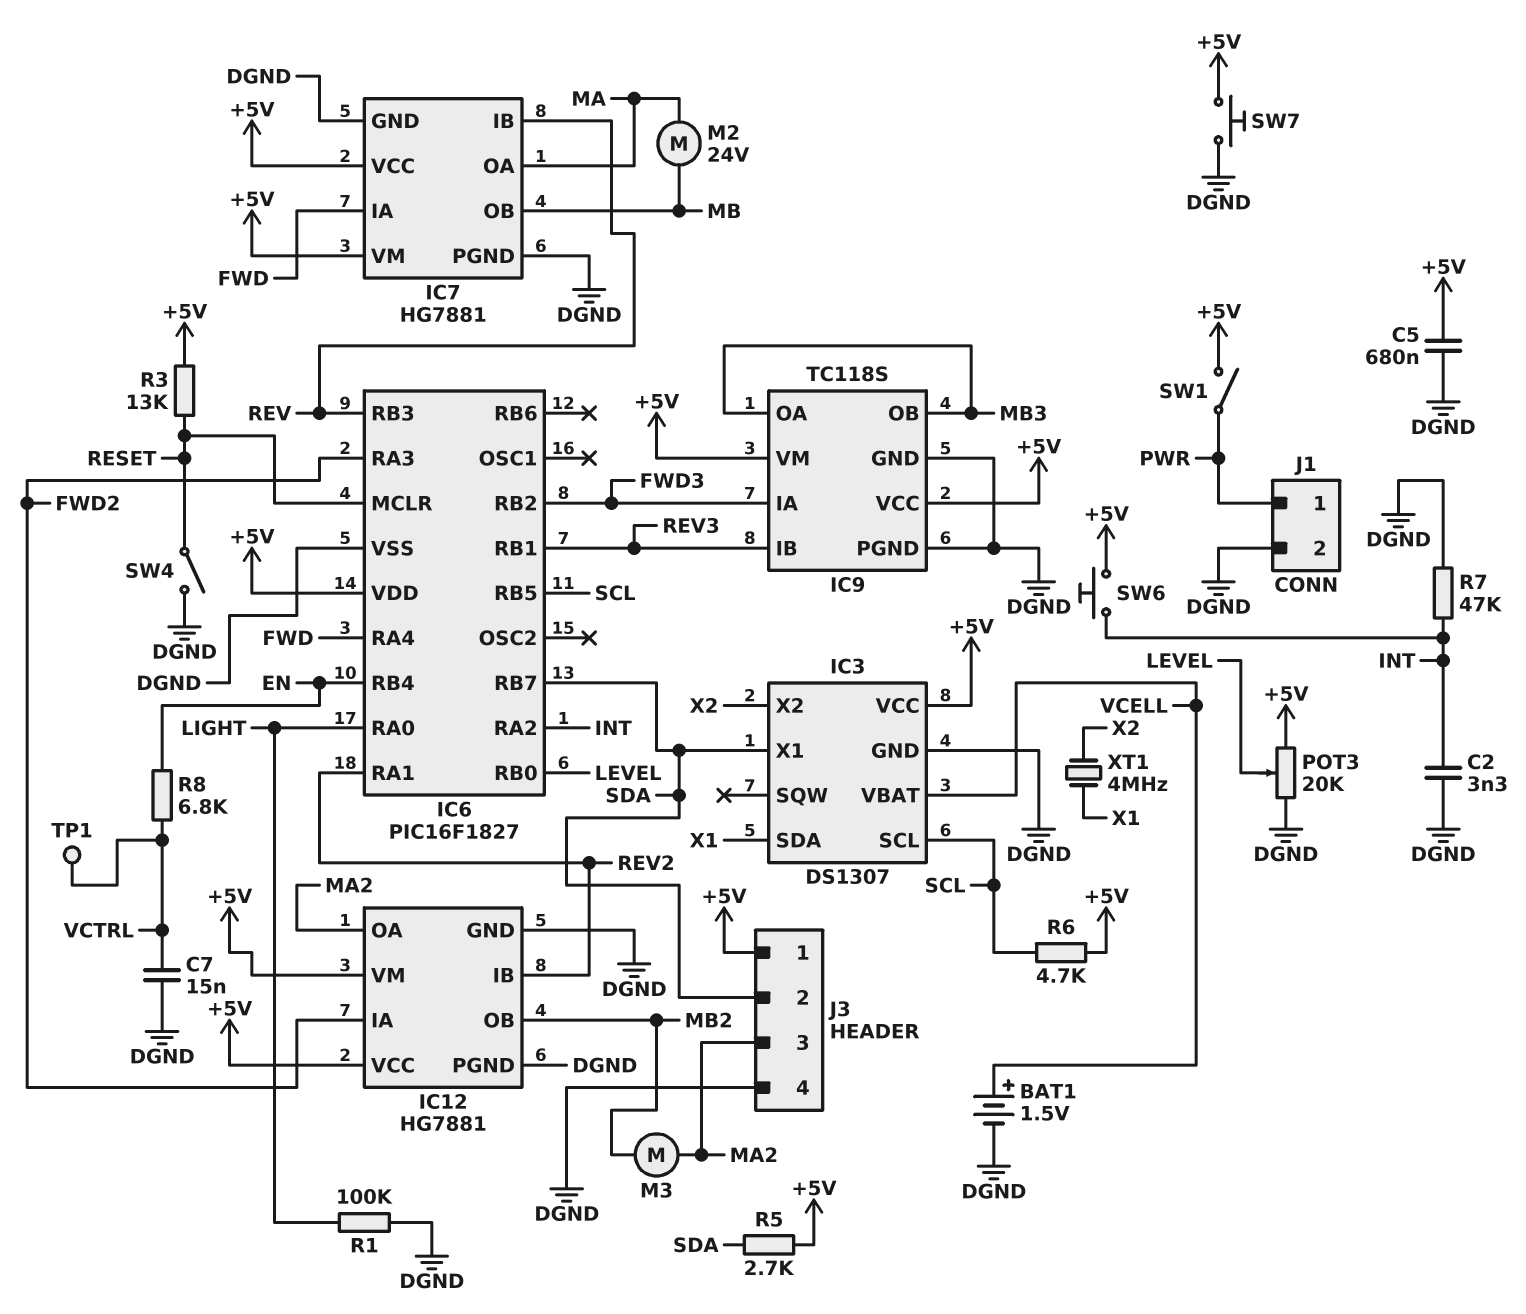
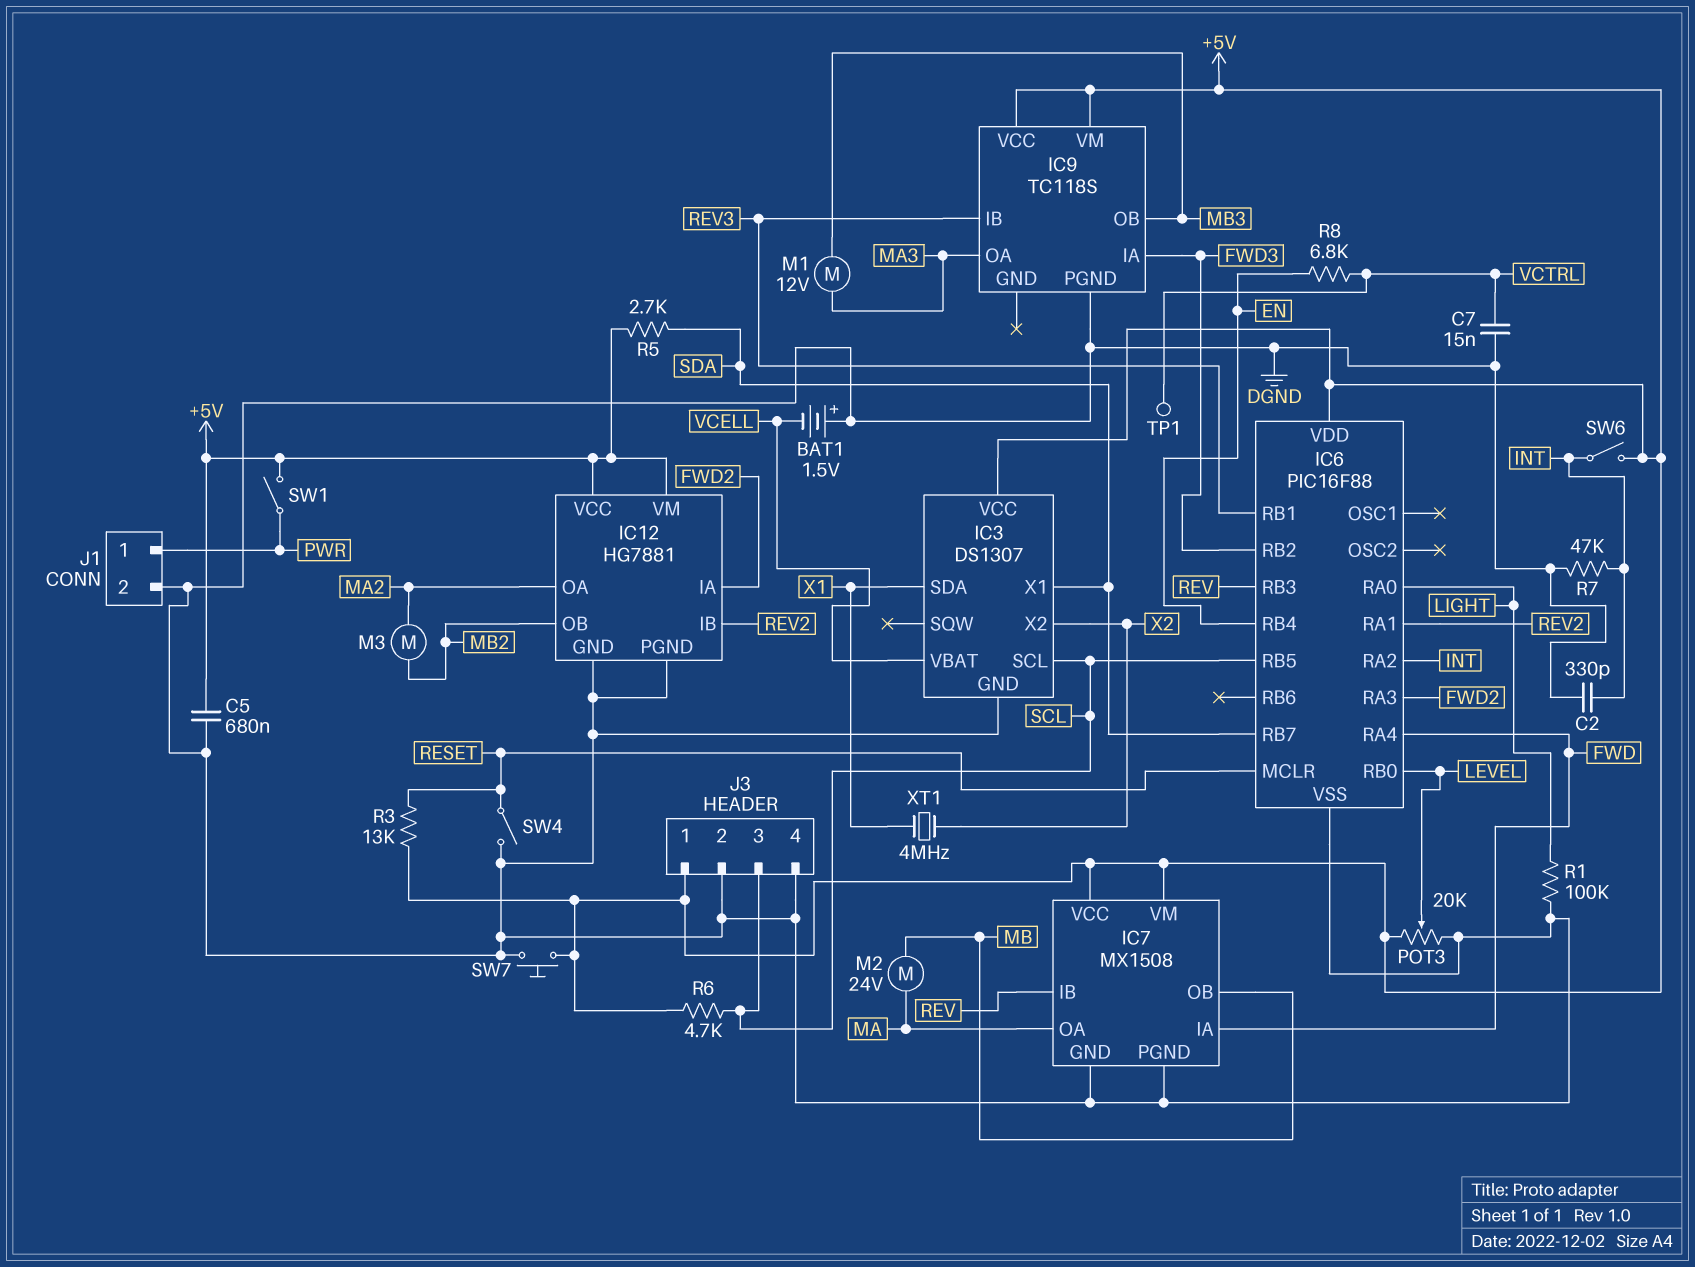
BAT1: 1.5V (plus VCELL, minus DGND) -> 1.5V (plus DGND, minus VCELL)
C2: 3.3nF (DGND, INT) -> 330pF (DGND, INT)
IC6: PIC16F1827 -> PIC16F88
IC7: HG7881 -> MX1508
IC9 pin GND: DGND -> none
IC9 pin OA: MB3 -> MA3
J3 pin 2: SDA -> DGND
J3 pin 3: MA2 -> SCL
M1: none -> motor 12V (MA3, MB3)
SW6: button (+5V, INT) -> switch (+5V, INT)

